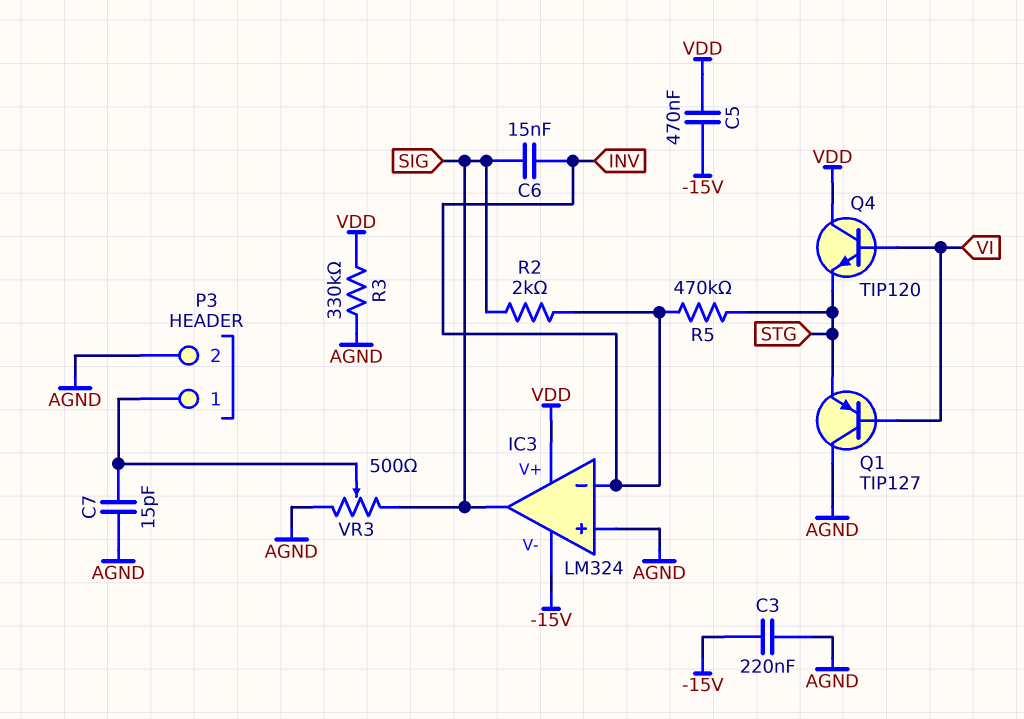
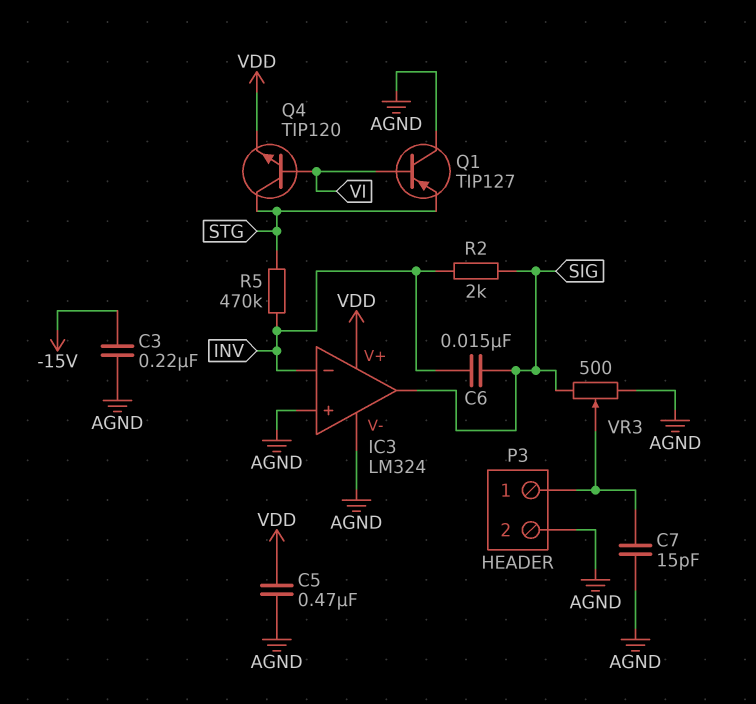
C5: 470nF (-15V, VDD) -> 470nF (AGND, VDD)
IC3 pin V-: -15V -> AGND
Q4: NPN TIP120 (B VI, C VDD, E STG) -> NPN TIP120 (B VI, C STG, E VDD)
R3: 330k (AGND, VDD) -> none

